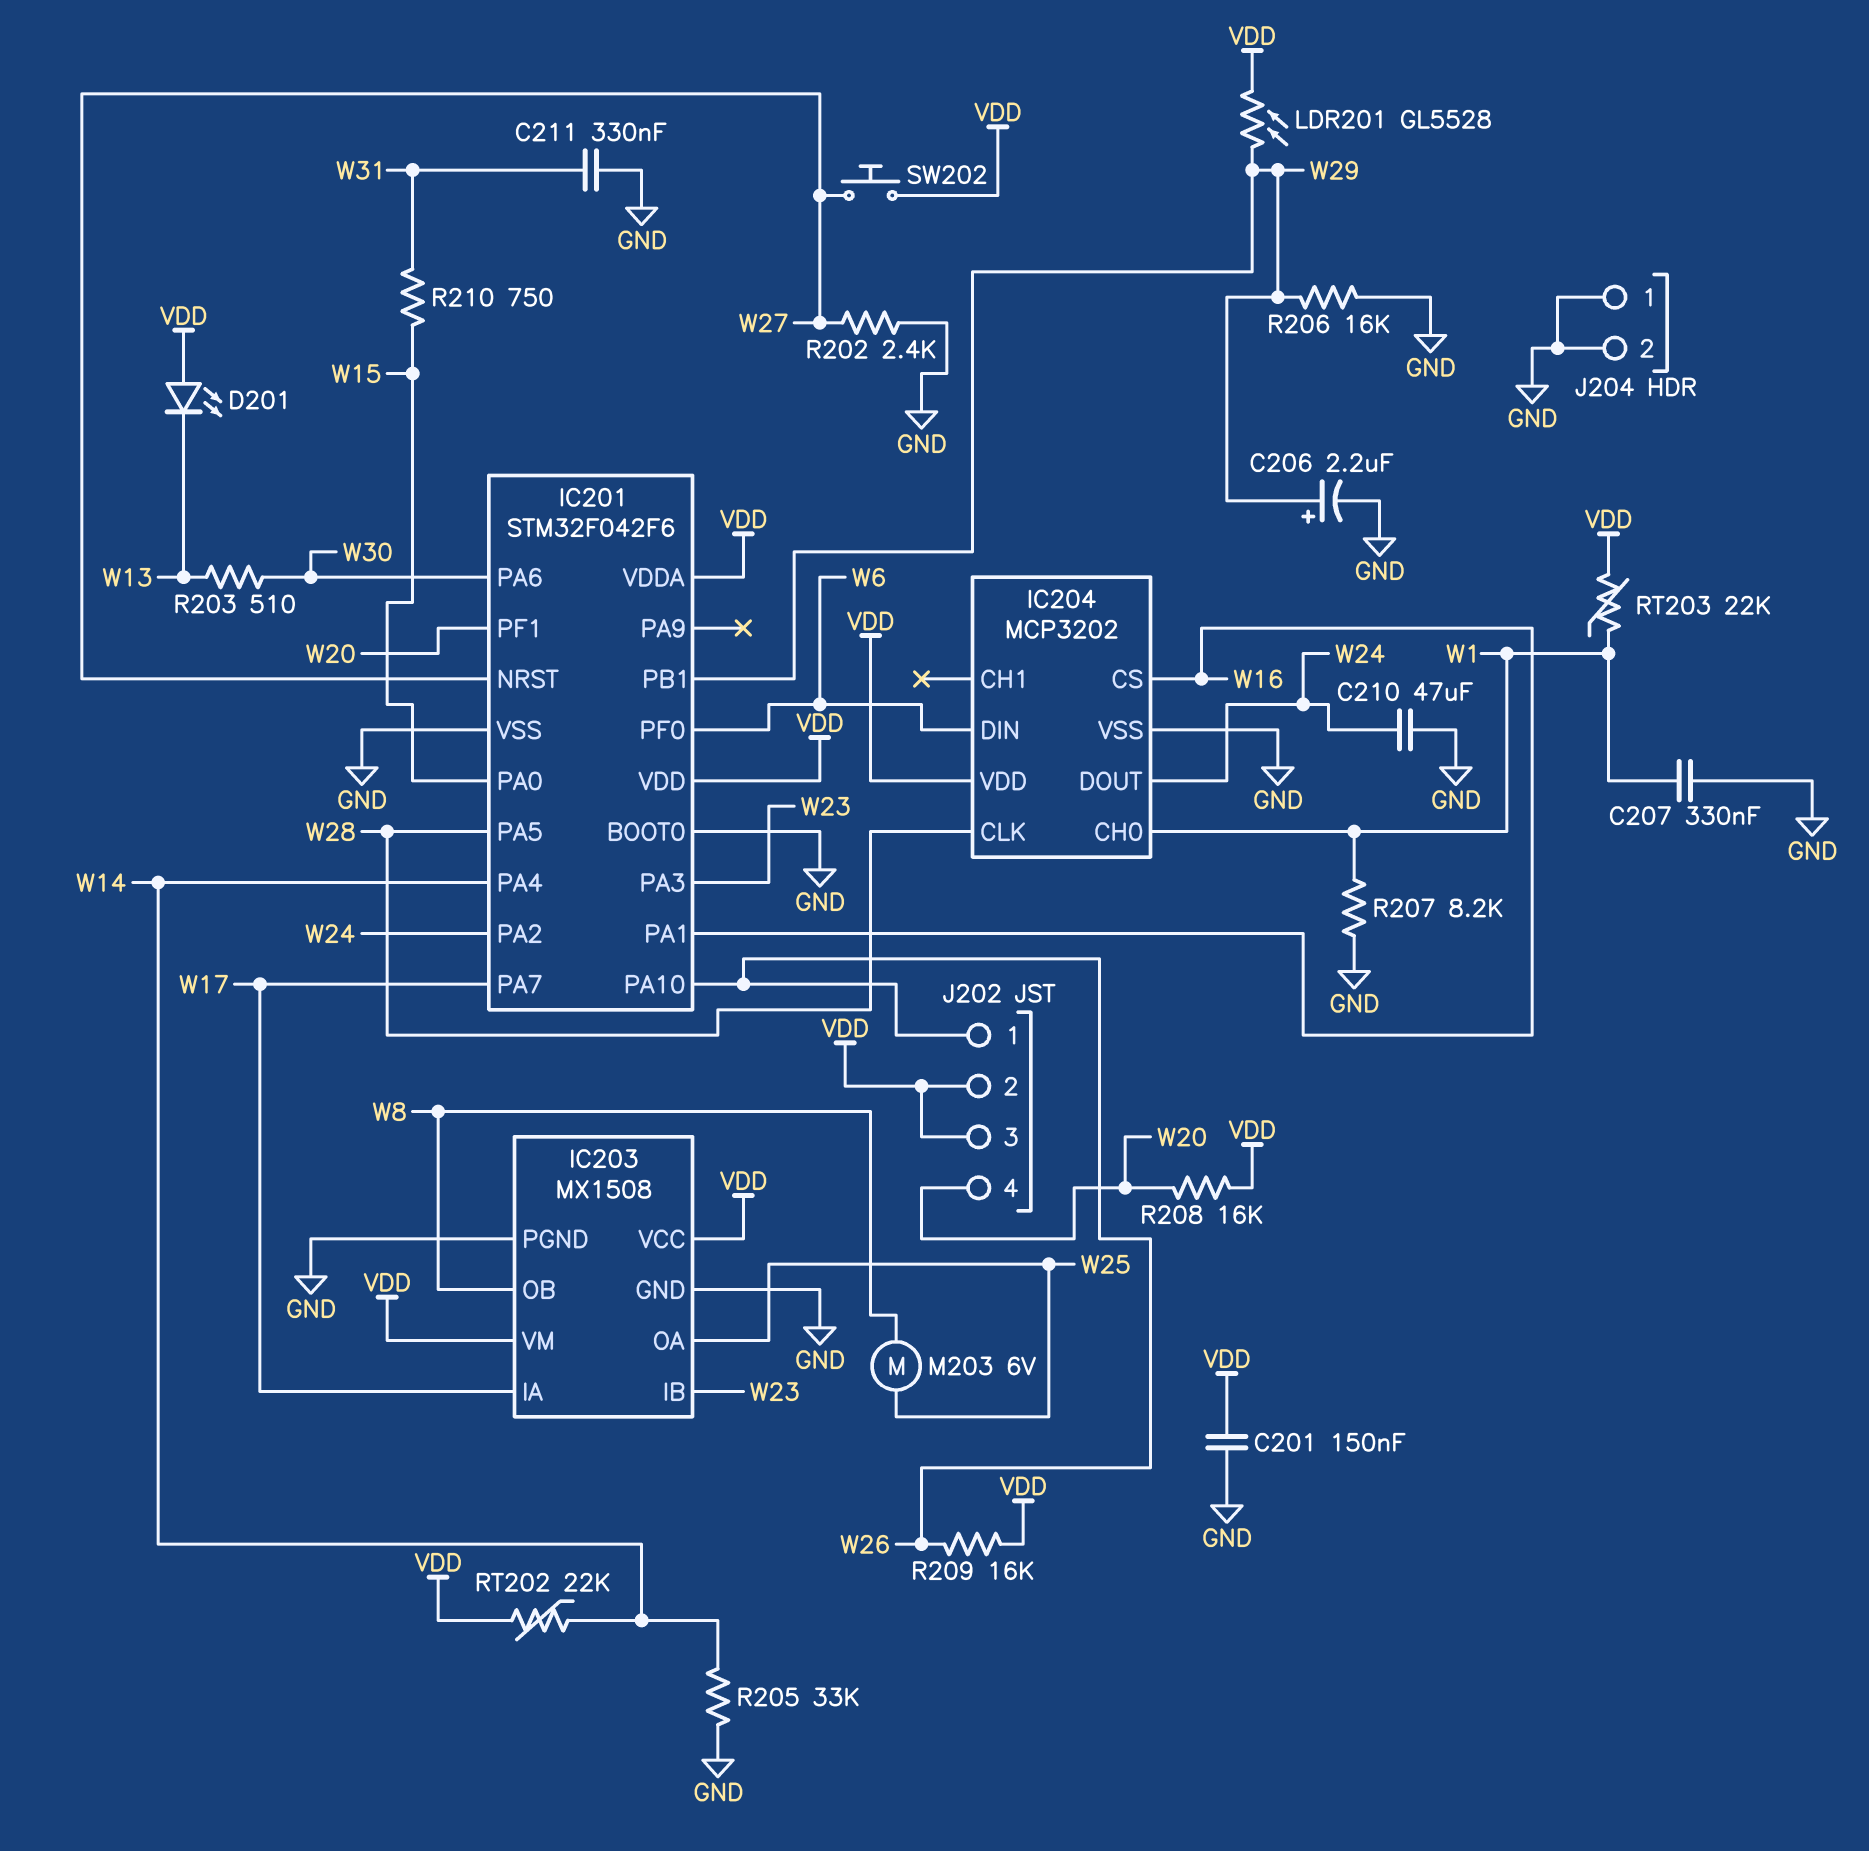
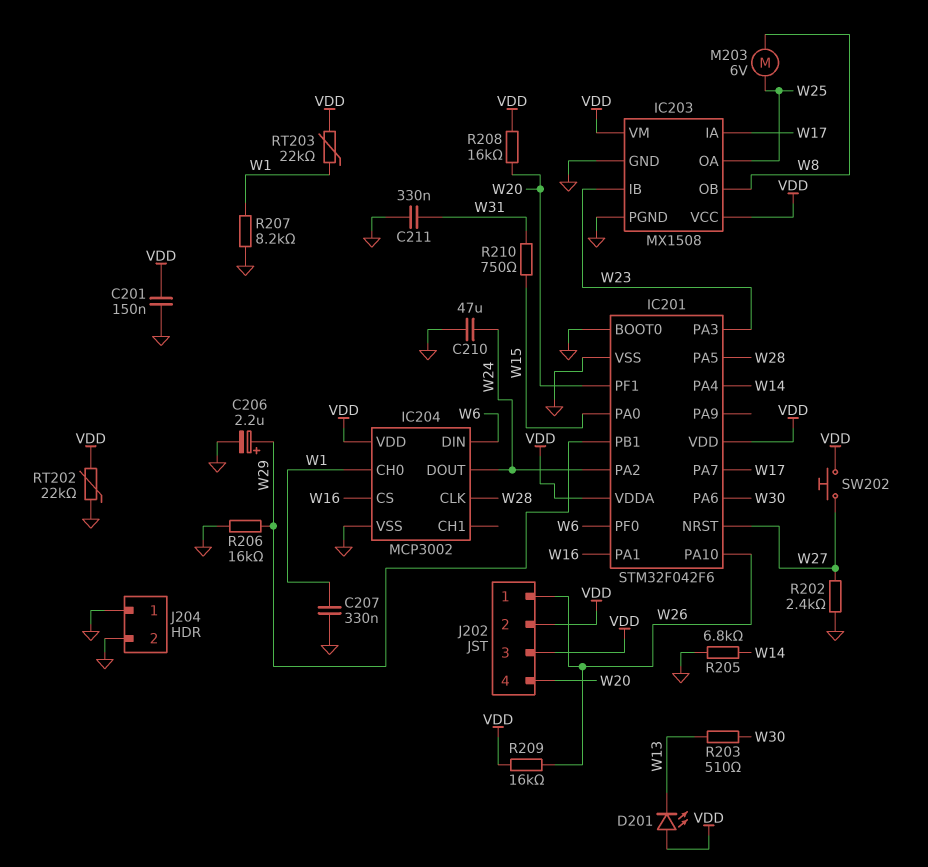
IC204: MCP3202 -> MCP3002
LDR201: GL5528 (VDD, W29) -> none
R205: 33k (GND, W14) -> 6.8k (GND, W14)
RT202: 22k (VDD, W14) -> 22k (GND, VDD)

